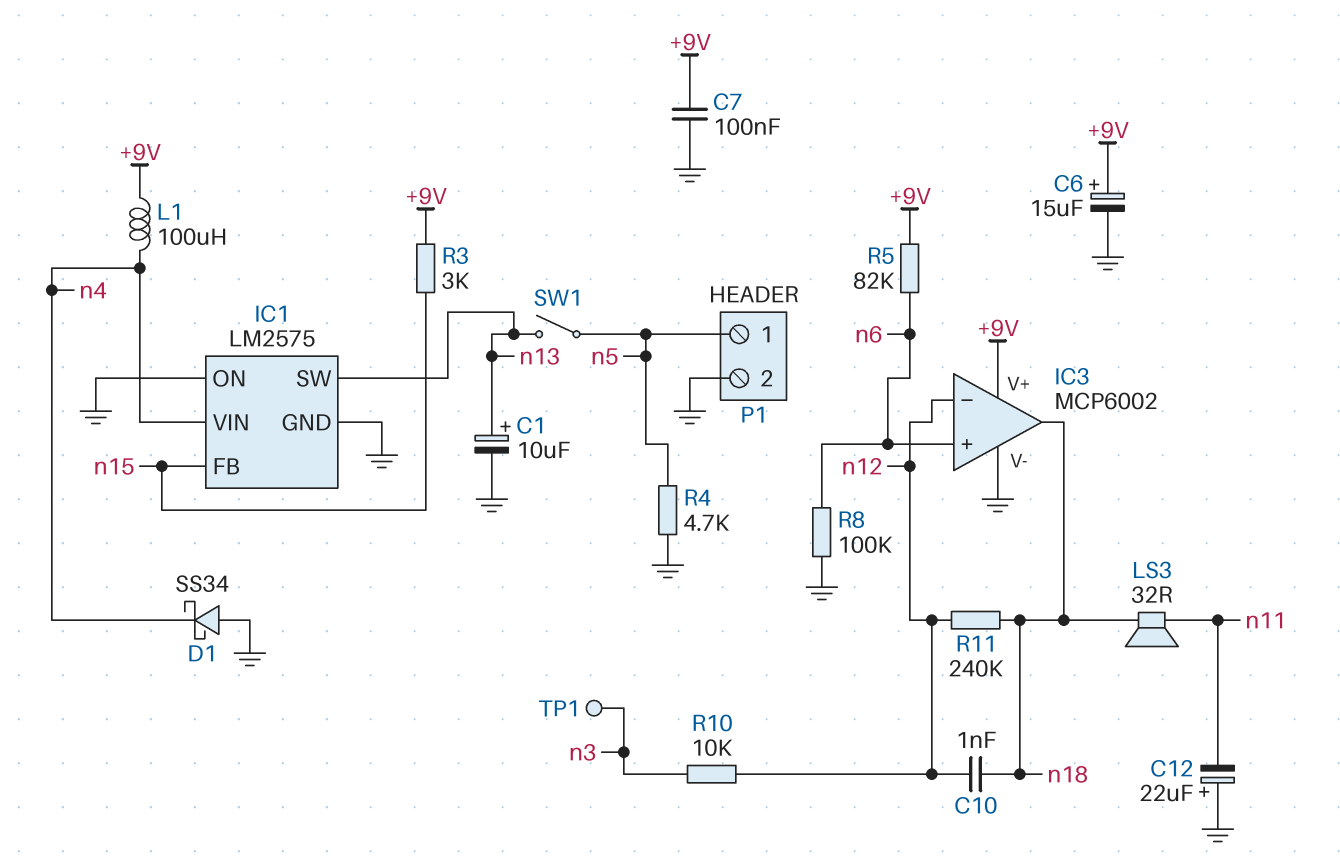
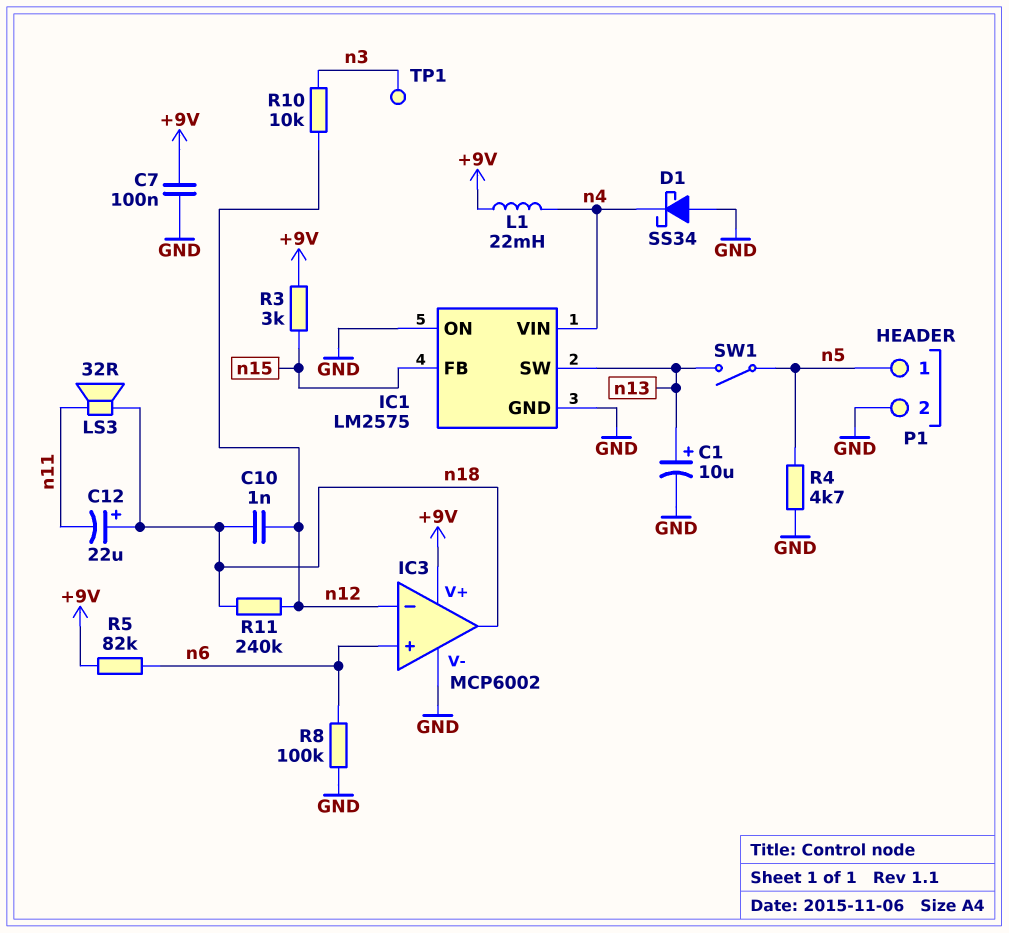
C6: 15uF (plus +9V, minus GND) -> none
C12: 22uF (plus GND, minus n11) -> 22uF (plus n18, minus n11)
L1: 100uH (+9V, n4) -> 22mH (+9V, n4)

